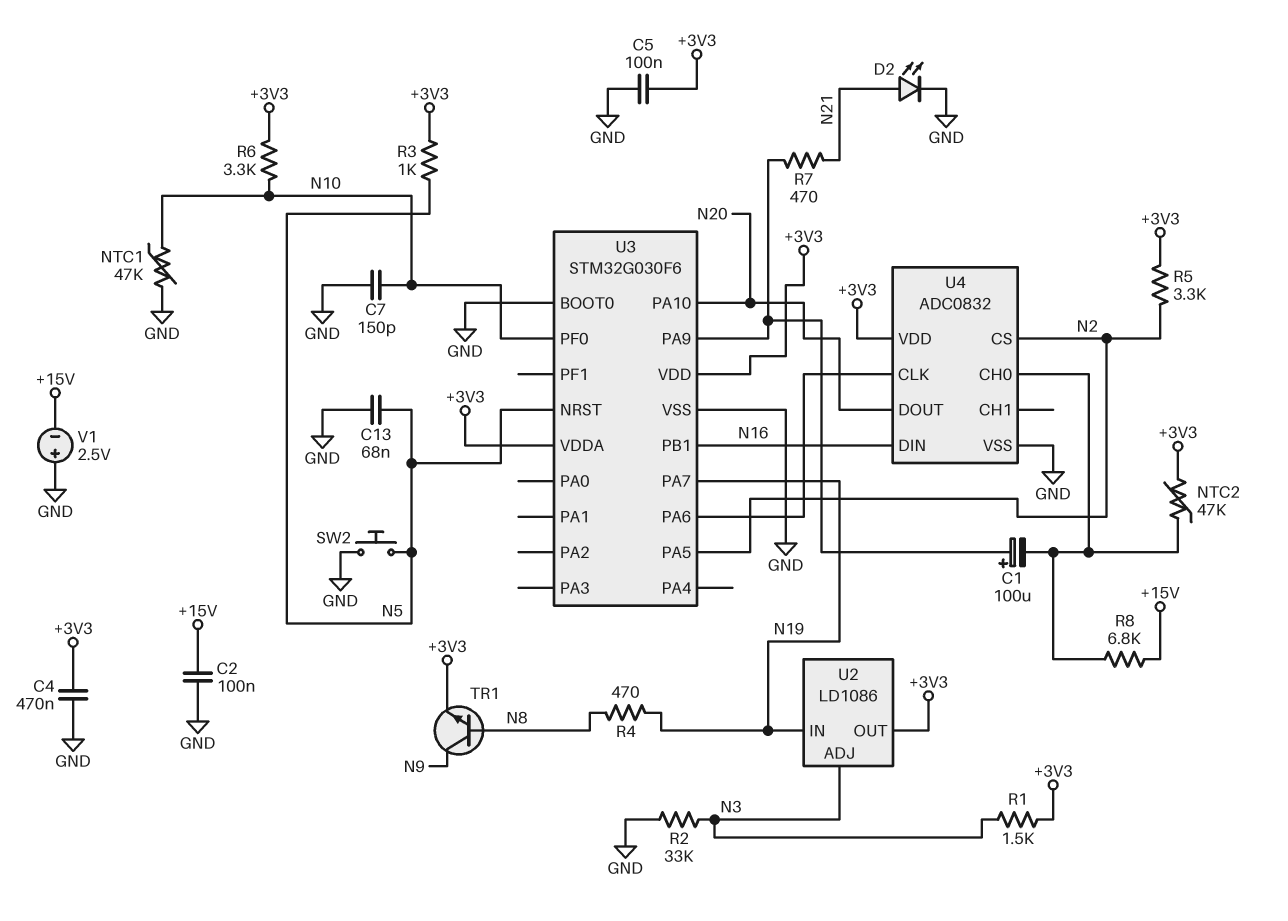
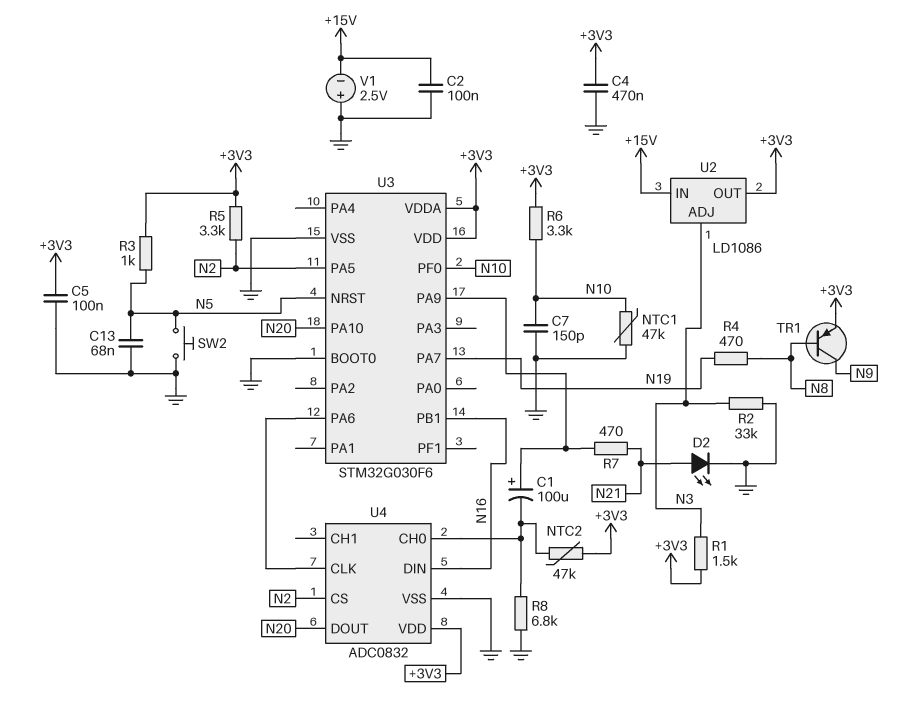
R8: 6.8k (+15V, U4/CH0) -> 6.8k (GND, U4/CH0)
TR1: NPN (B N8, C N9, E +3V3) -> PNP (B N8, C N9, E +3V3)
U2 pin IN: N19 -> +15V

